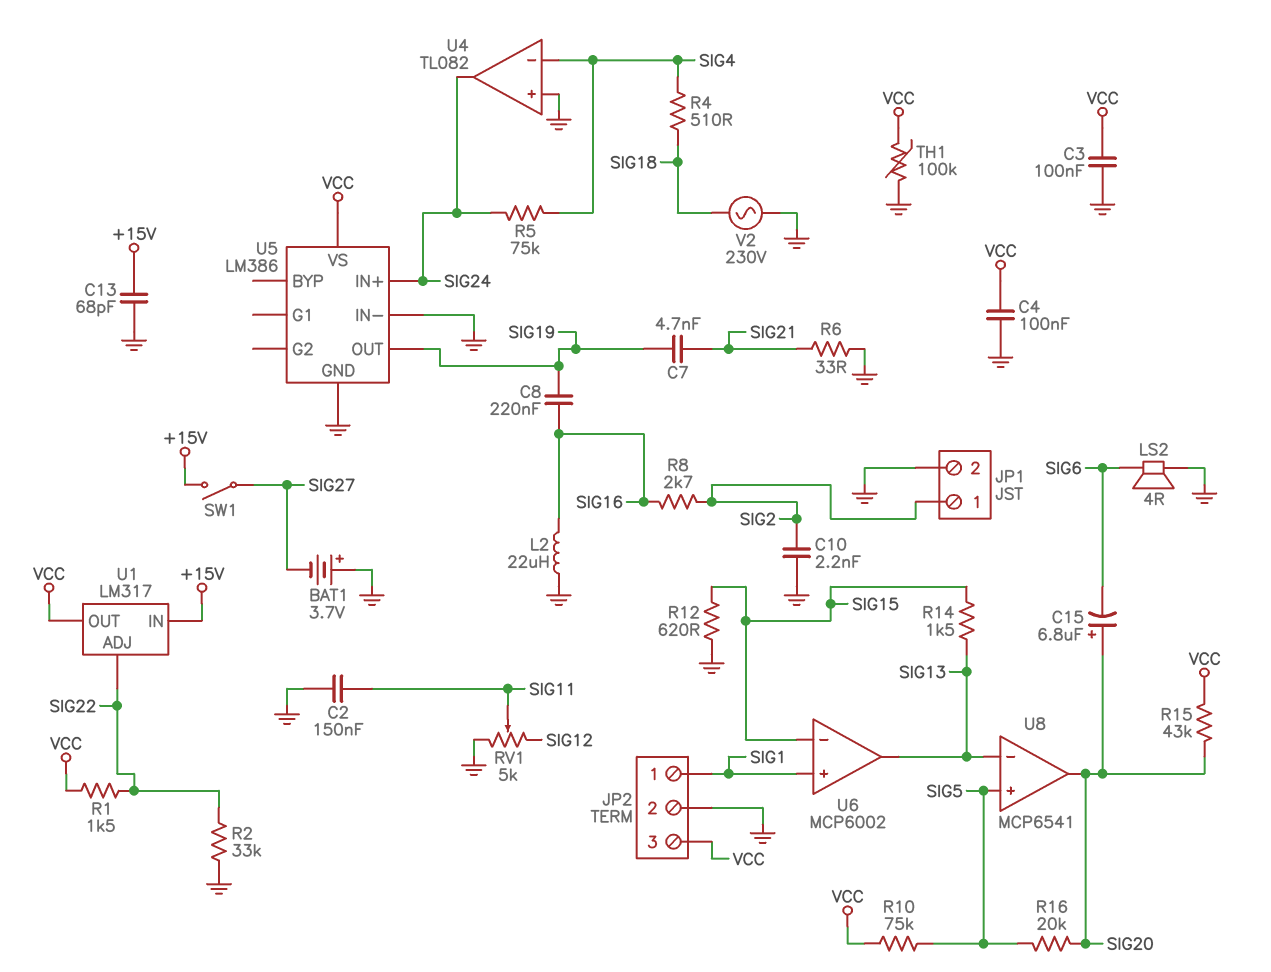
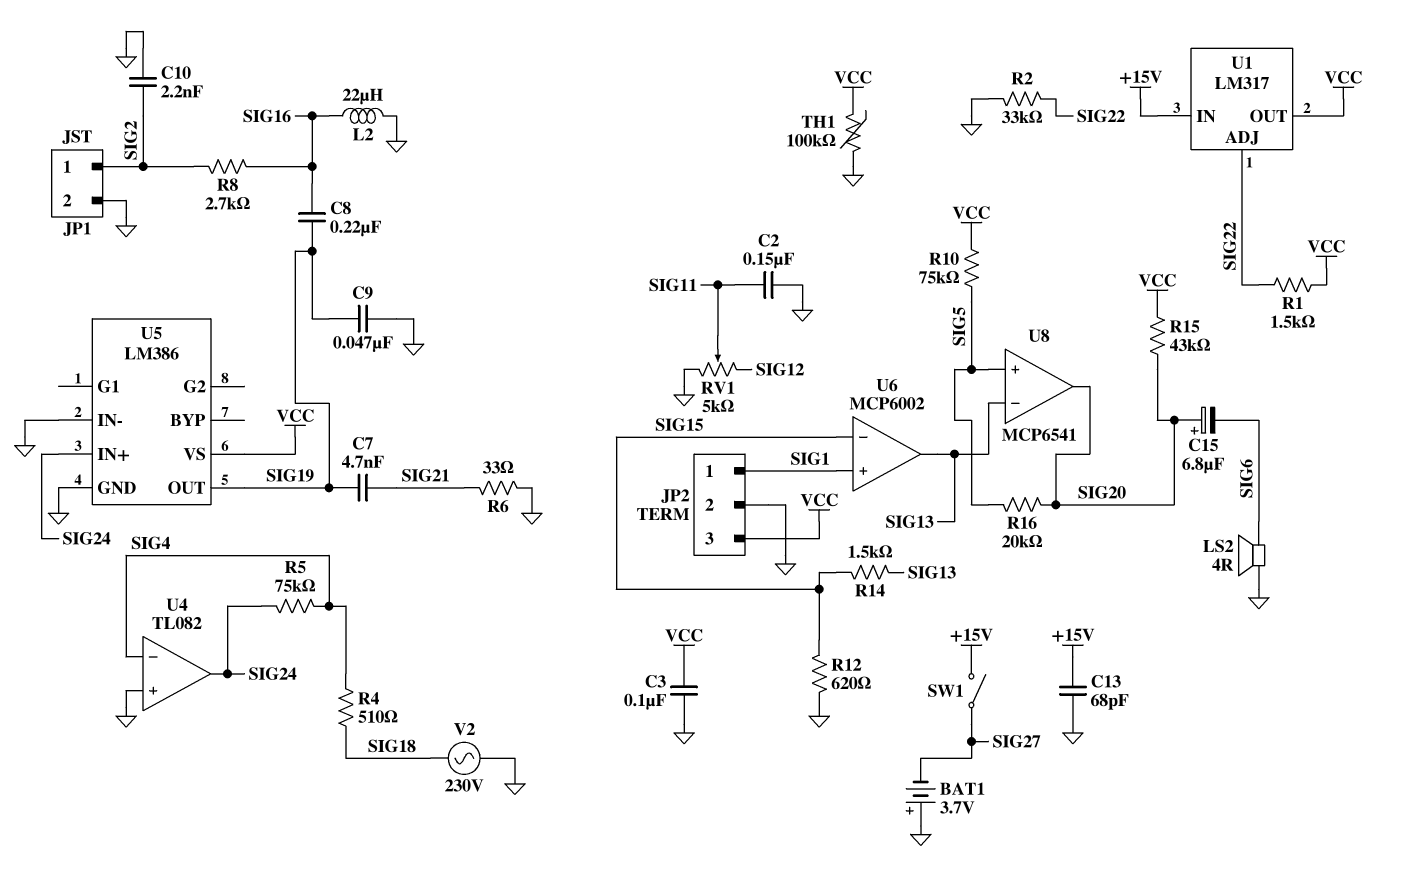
C4: 100nF (GND, VCC) -> none
C9: none -> 47nF (GND, SIG19)

